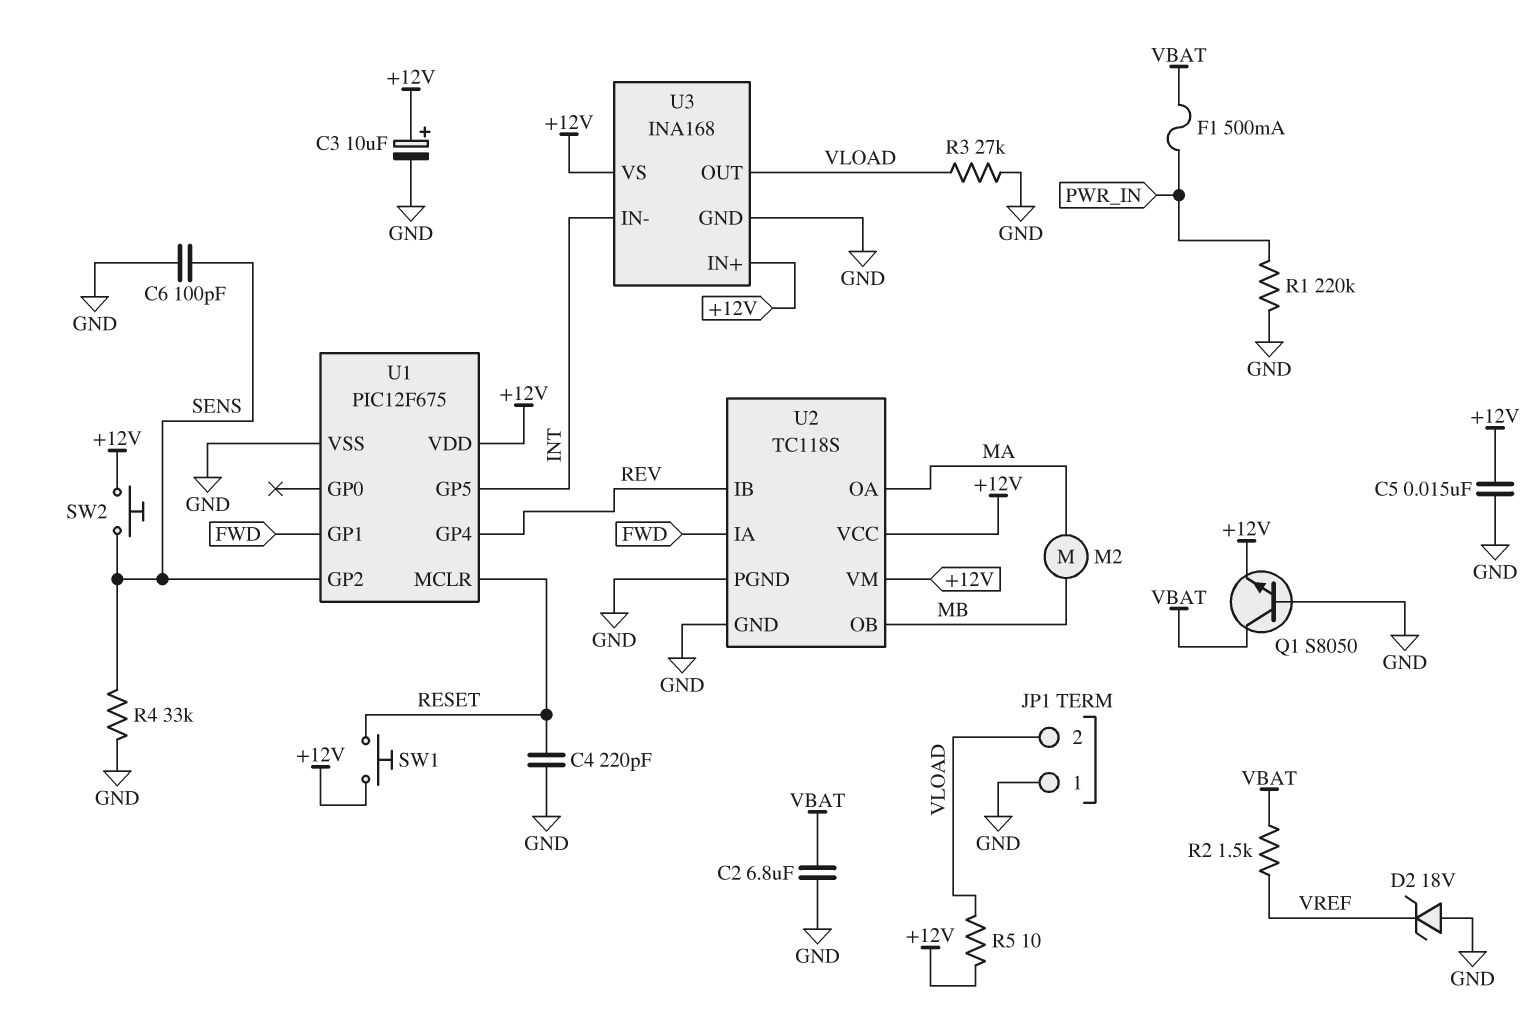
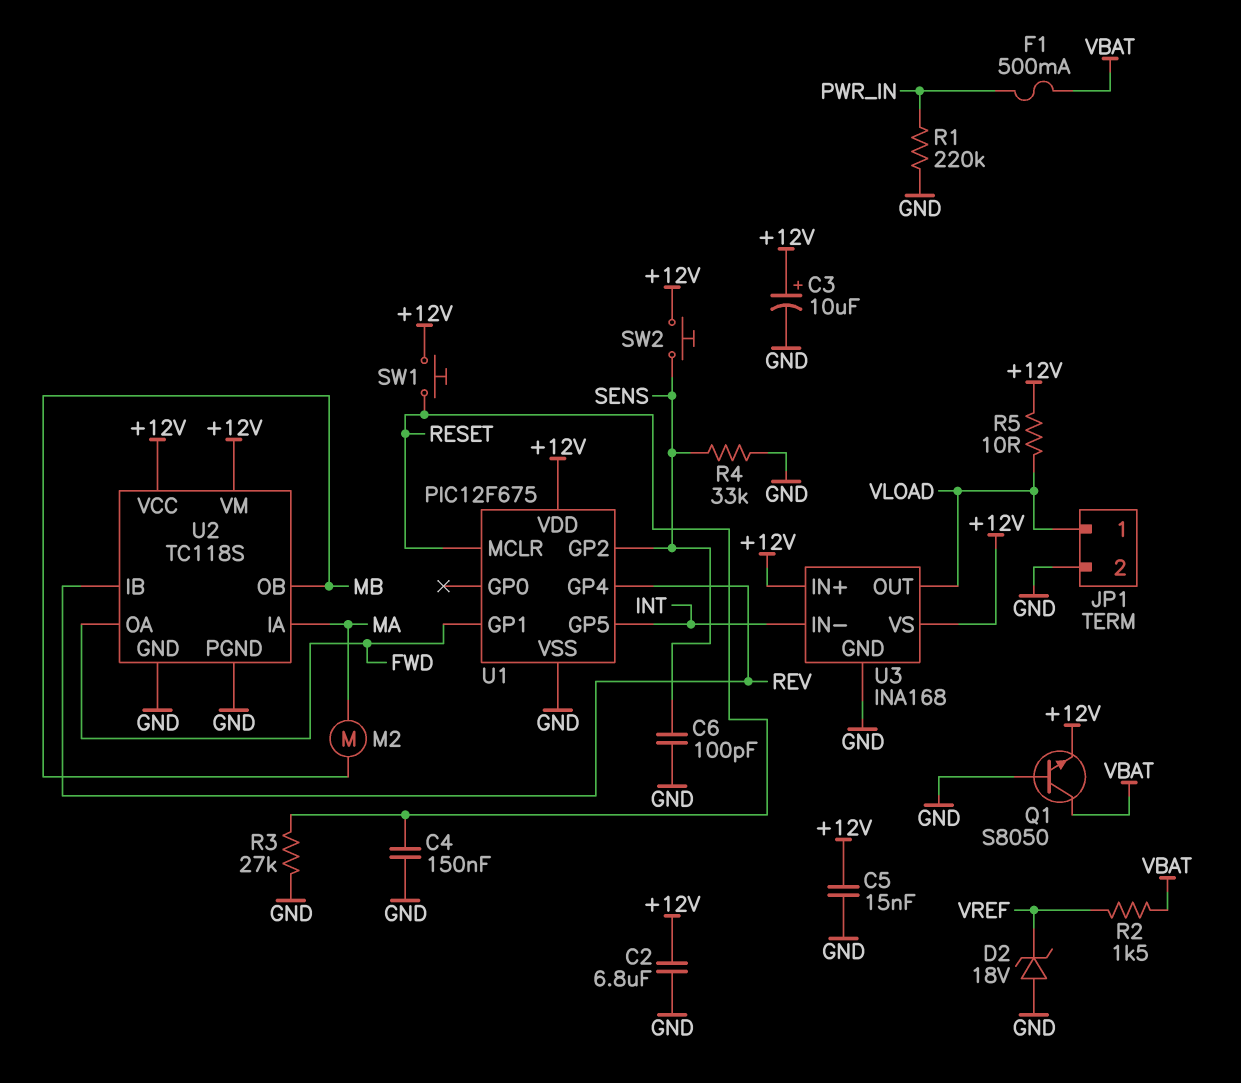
C2: 6.8uF (GND, VBAT) -> 6.8uF (+12V, GND)
C4: 220pF (GND, RESET) -> 150nF (GND, RESET)
JP1 pin 1: GND -> VLOAD
JP1 pin 2: VLOAD -> GND
R3: 27k (GND, VLOAD) -> 27k (GND, RESET)
U2 pin IA: FWD -> MA
U2 pin OA: MA -> FWD

